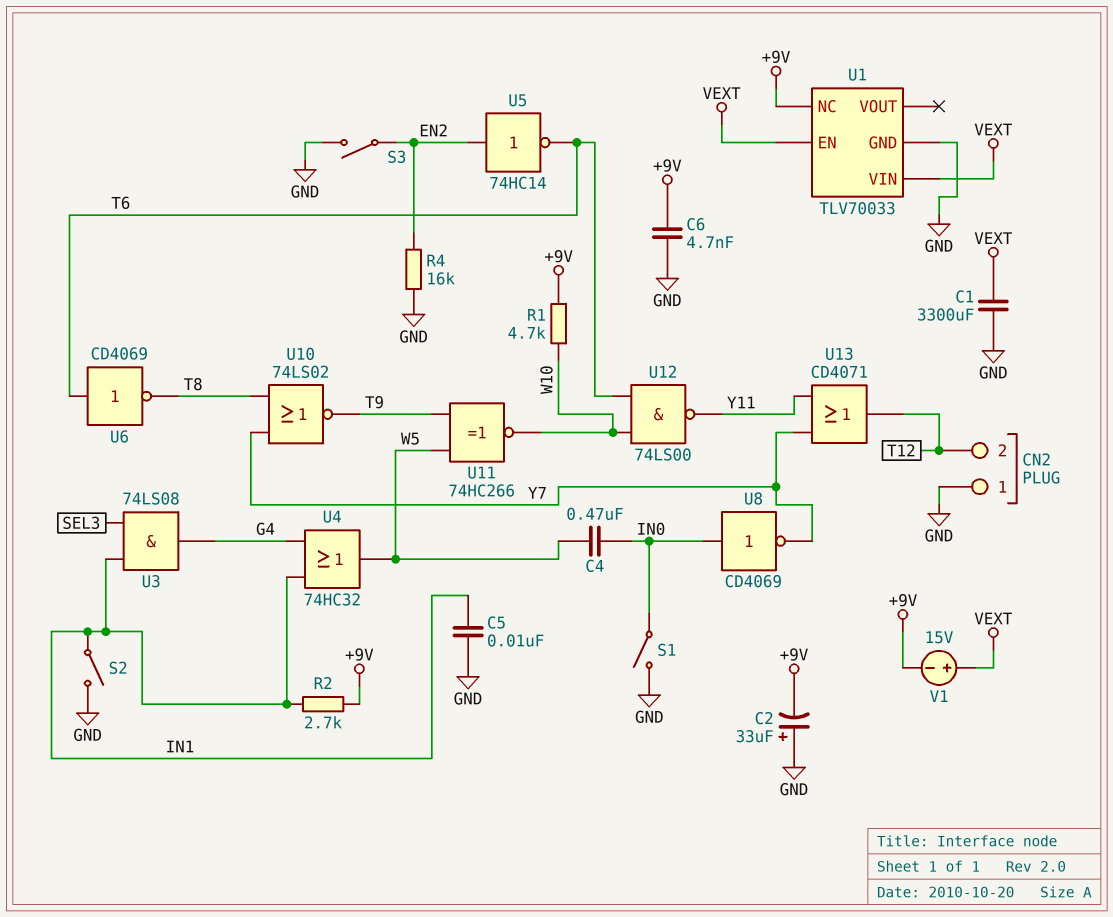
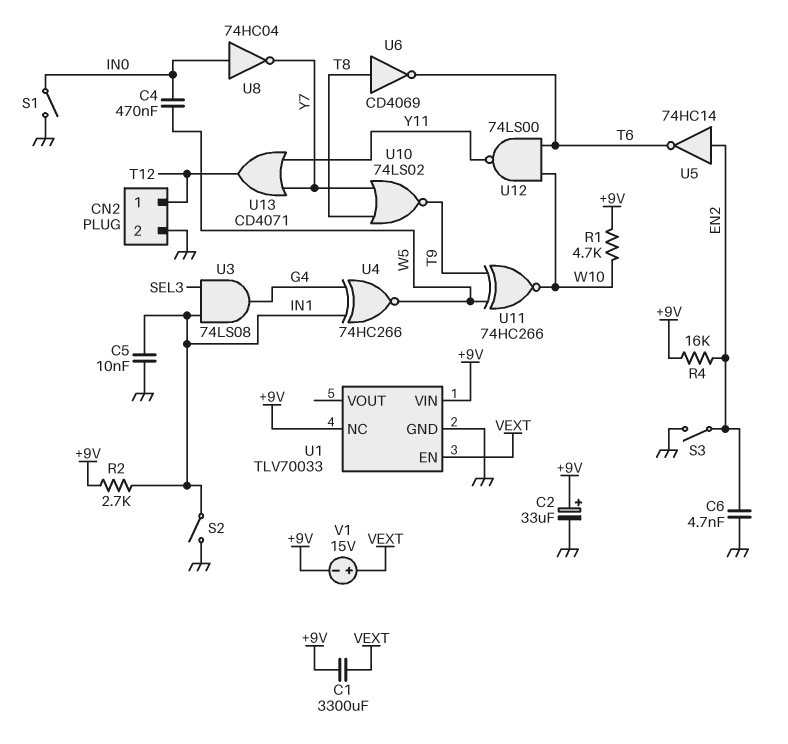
C1: 3300uF (GND, VEXT) -> 3300uF (+9V, VEXT)
C2: 33uF (plus GND, minus +9V) -> 33uF (plus +9V, minus GND)
C6: 4.7nF (+9V, GND) -> 4.7nF (EN2, GND)
CN2 pin 1: GND -> T12
CN2 pin 2: T12 -> GND
R4: 16k (EN2, GND) -> 16k (+9V, EN2)
U1 pin VIN: VEXT -> +9V
U4: OR 74HC32 (in G4, in IN1, out W5) -> XNOR 74HC266 (in G4, in IN1, out W5)
U6: NOT CD4069 (in T6, out T8) -> NOT CD4069 (in T8, out T6)
U8: NOT CD4069 (in IN0, out Y7) -> NOT 74HC04 (in IN0, out Y7)

